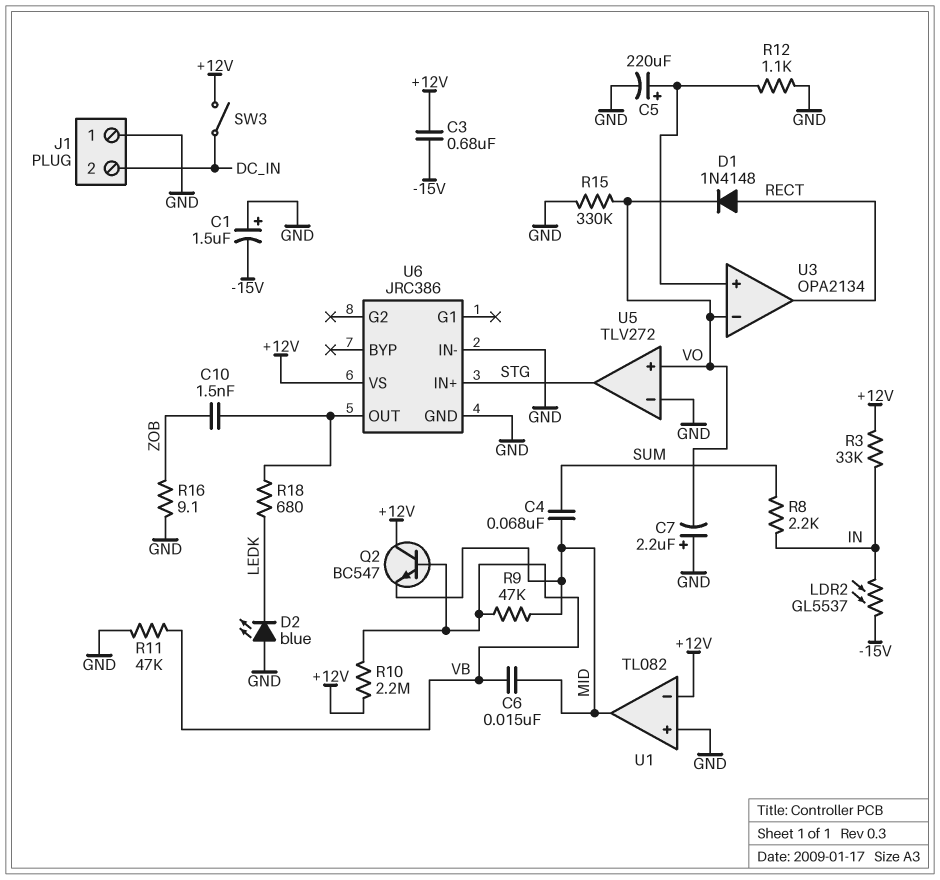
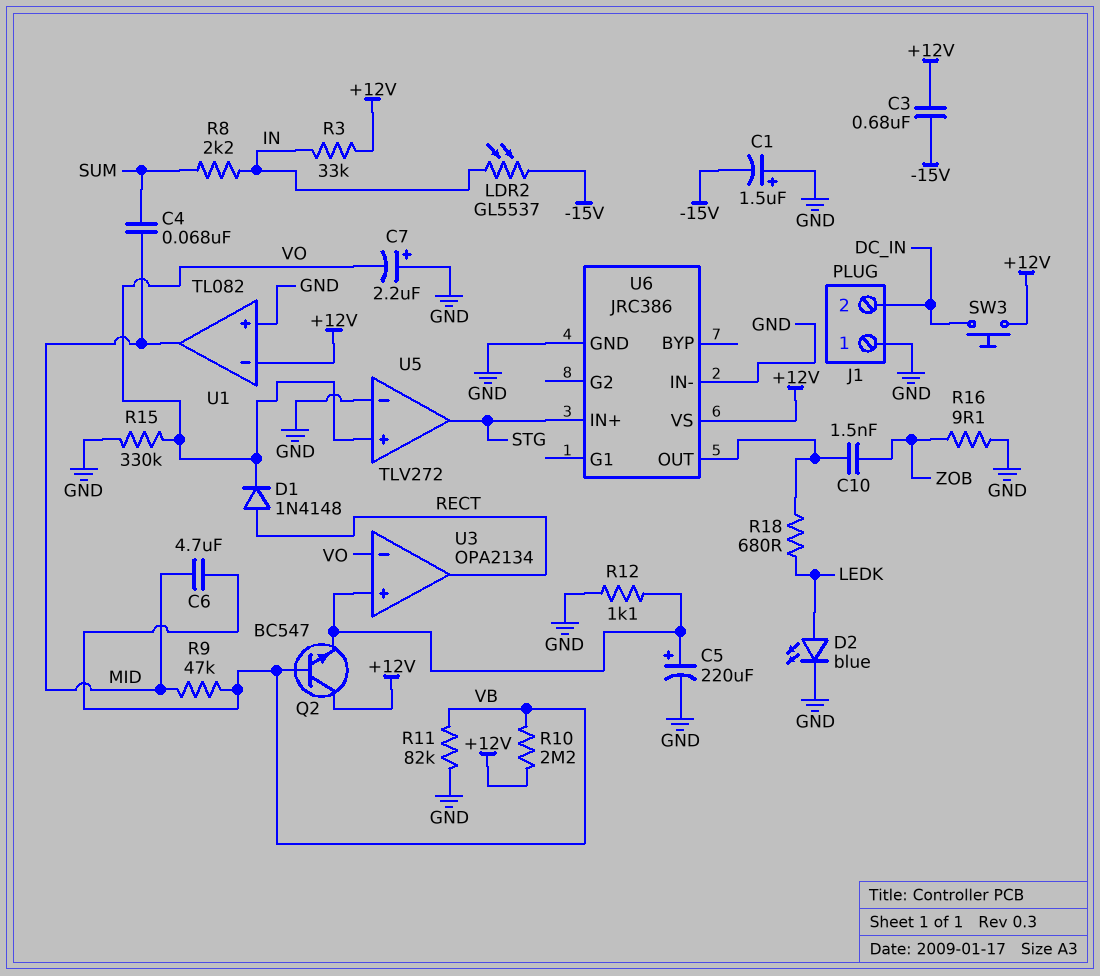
C6: 15nF (MID, VB) -> 4.7uF (MID, VB)
D2: LED blue (A GND, K LEDK) -> LED blue (A LEDK, K GND)
Q2: NPN BC547 (B VB, C +12V, E MID) -> NPN BC547 (B VB, C +12V, E U3/in+)
R11: 47k (GND, VB) -> 82k (GND, VB)
SW3: switch (+12V, DC_IN) -> button (+12V, DC_IN)

